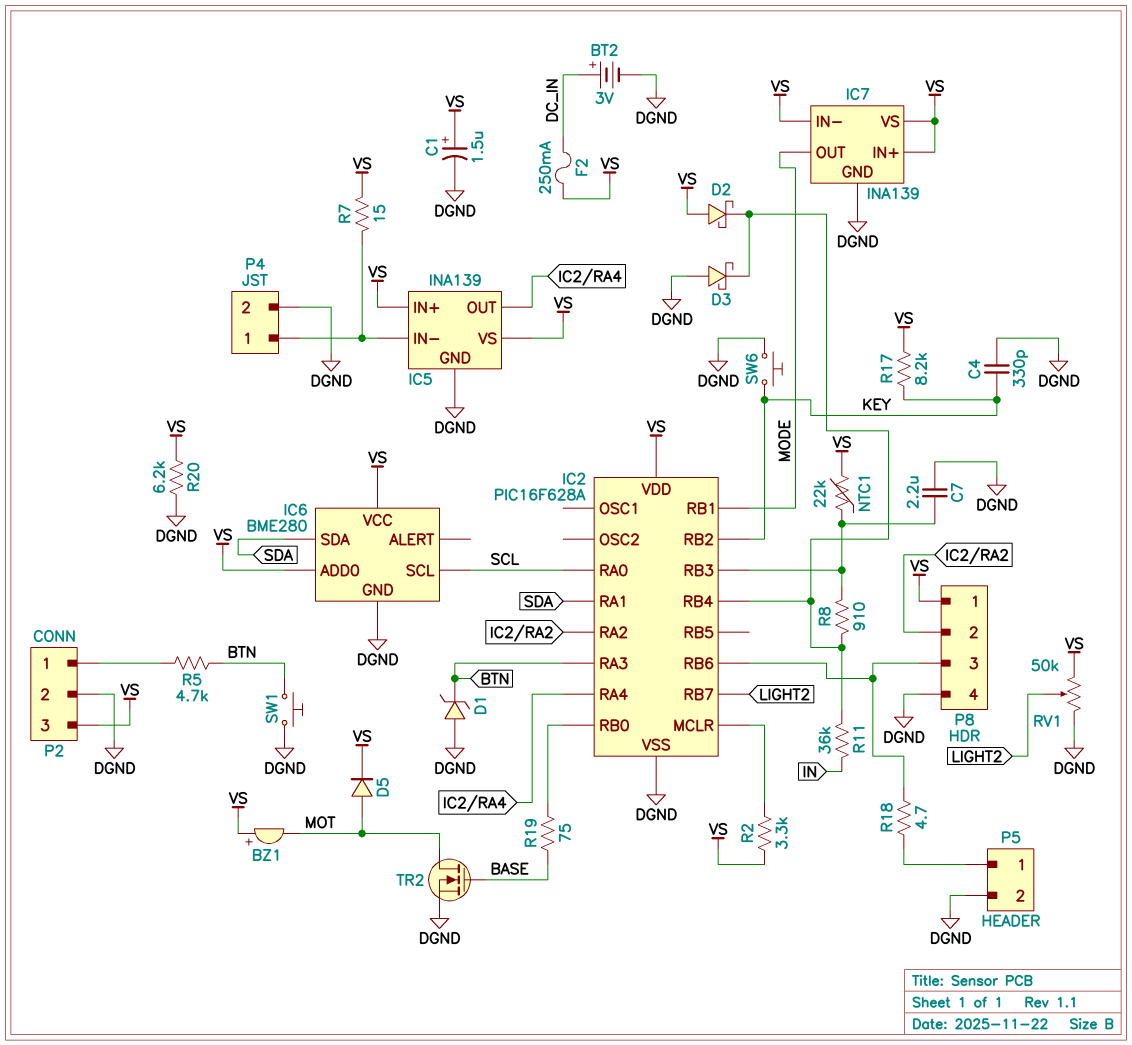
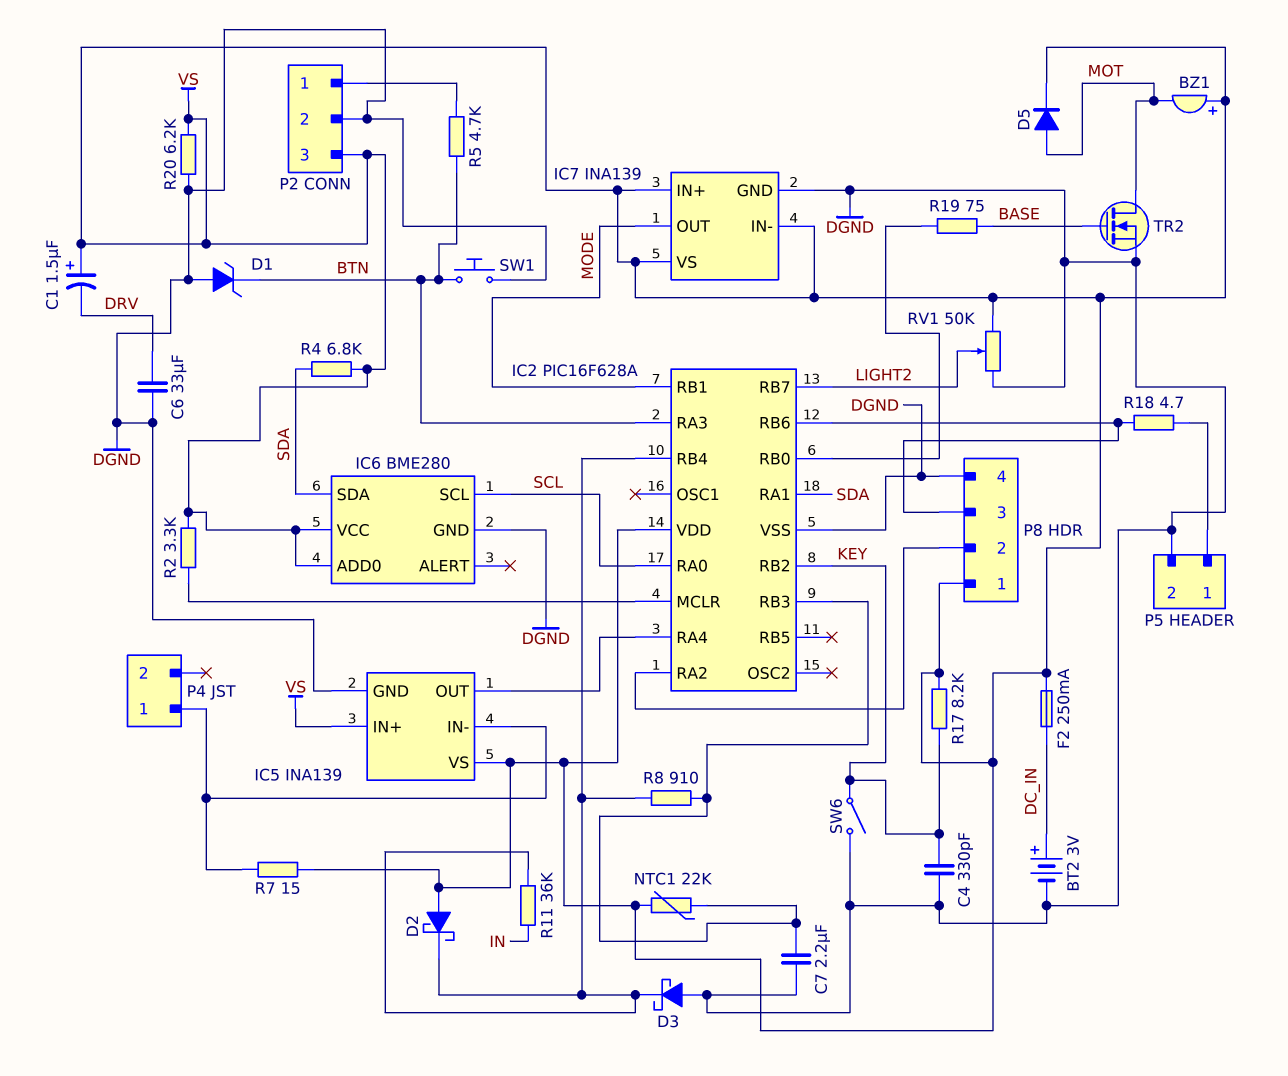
C1: 1.5uF (plus VS, minus DGND) -> 1.5uF (plus VS, minus DRV)
C6: none -> 33uF (DGND, DRV)
P4 pin 2: DGND -> none
R4: none -> 6.8k (SDA, VS)
SW6: button (DGND, KEY) -> switch (DGND, KEY)

